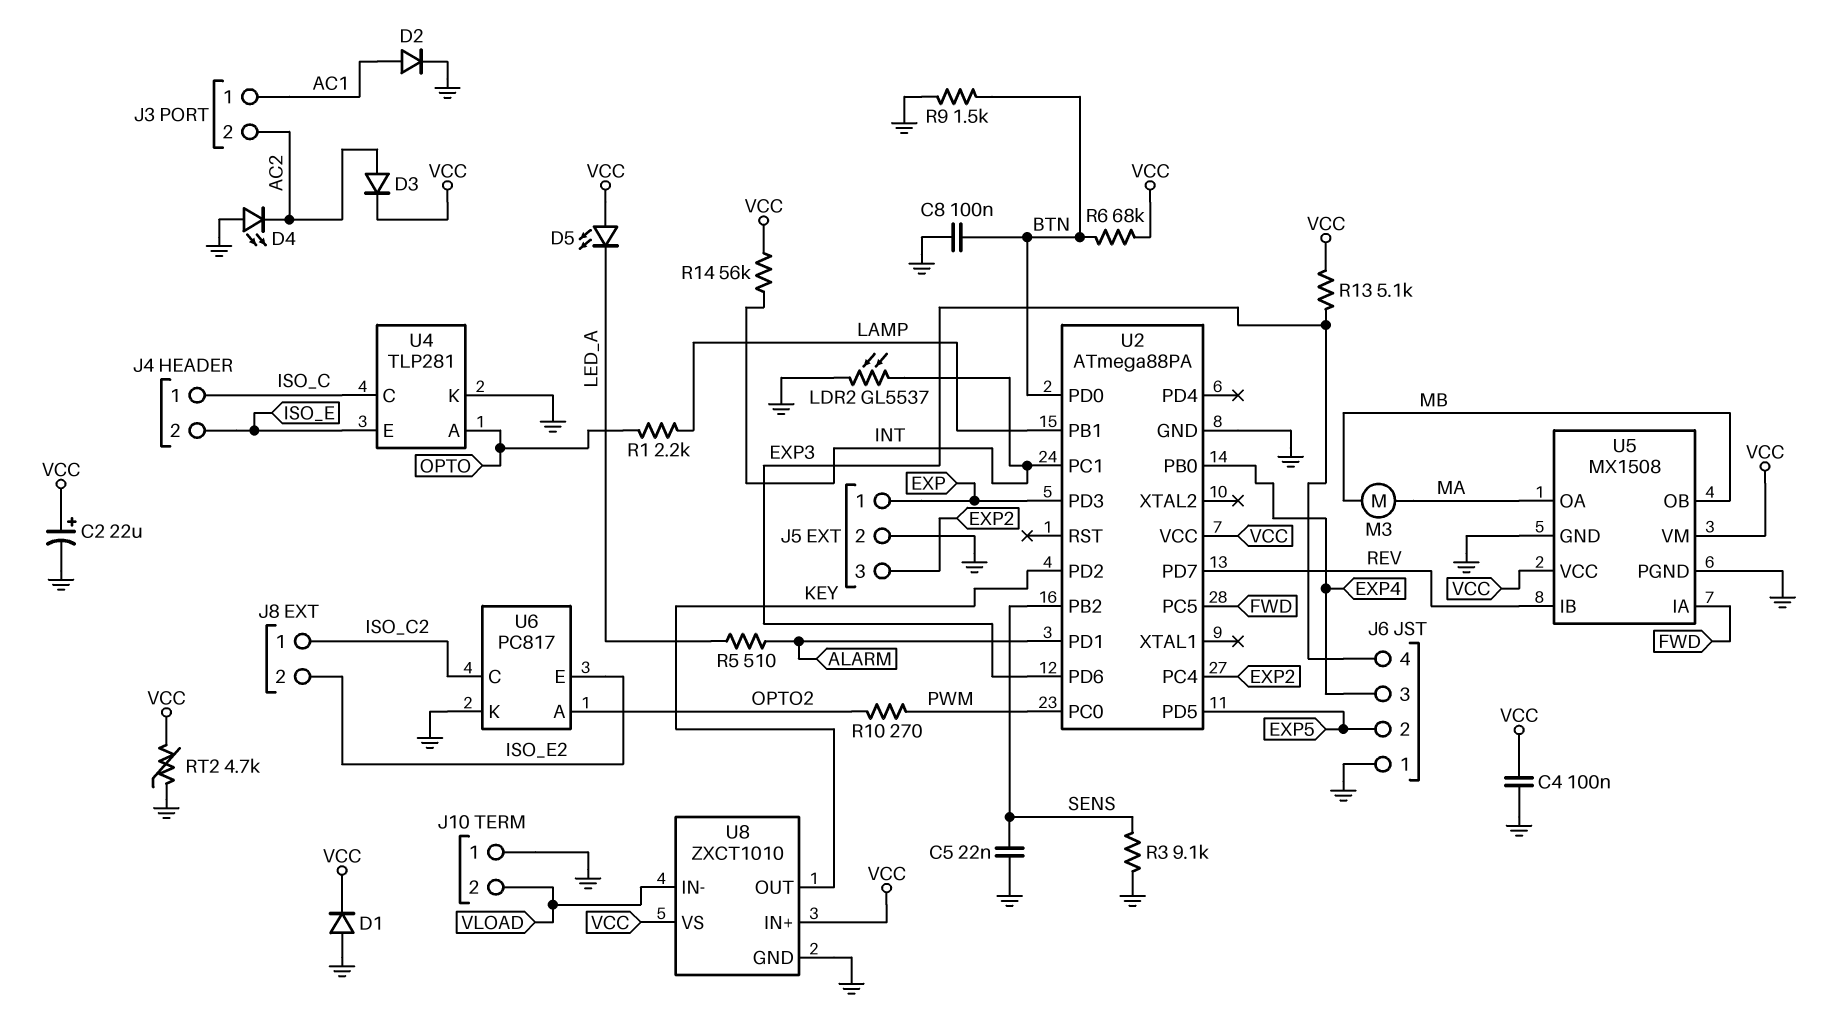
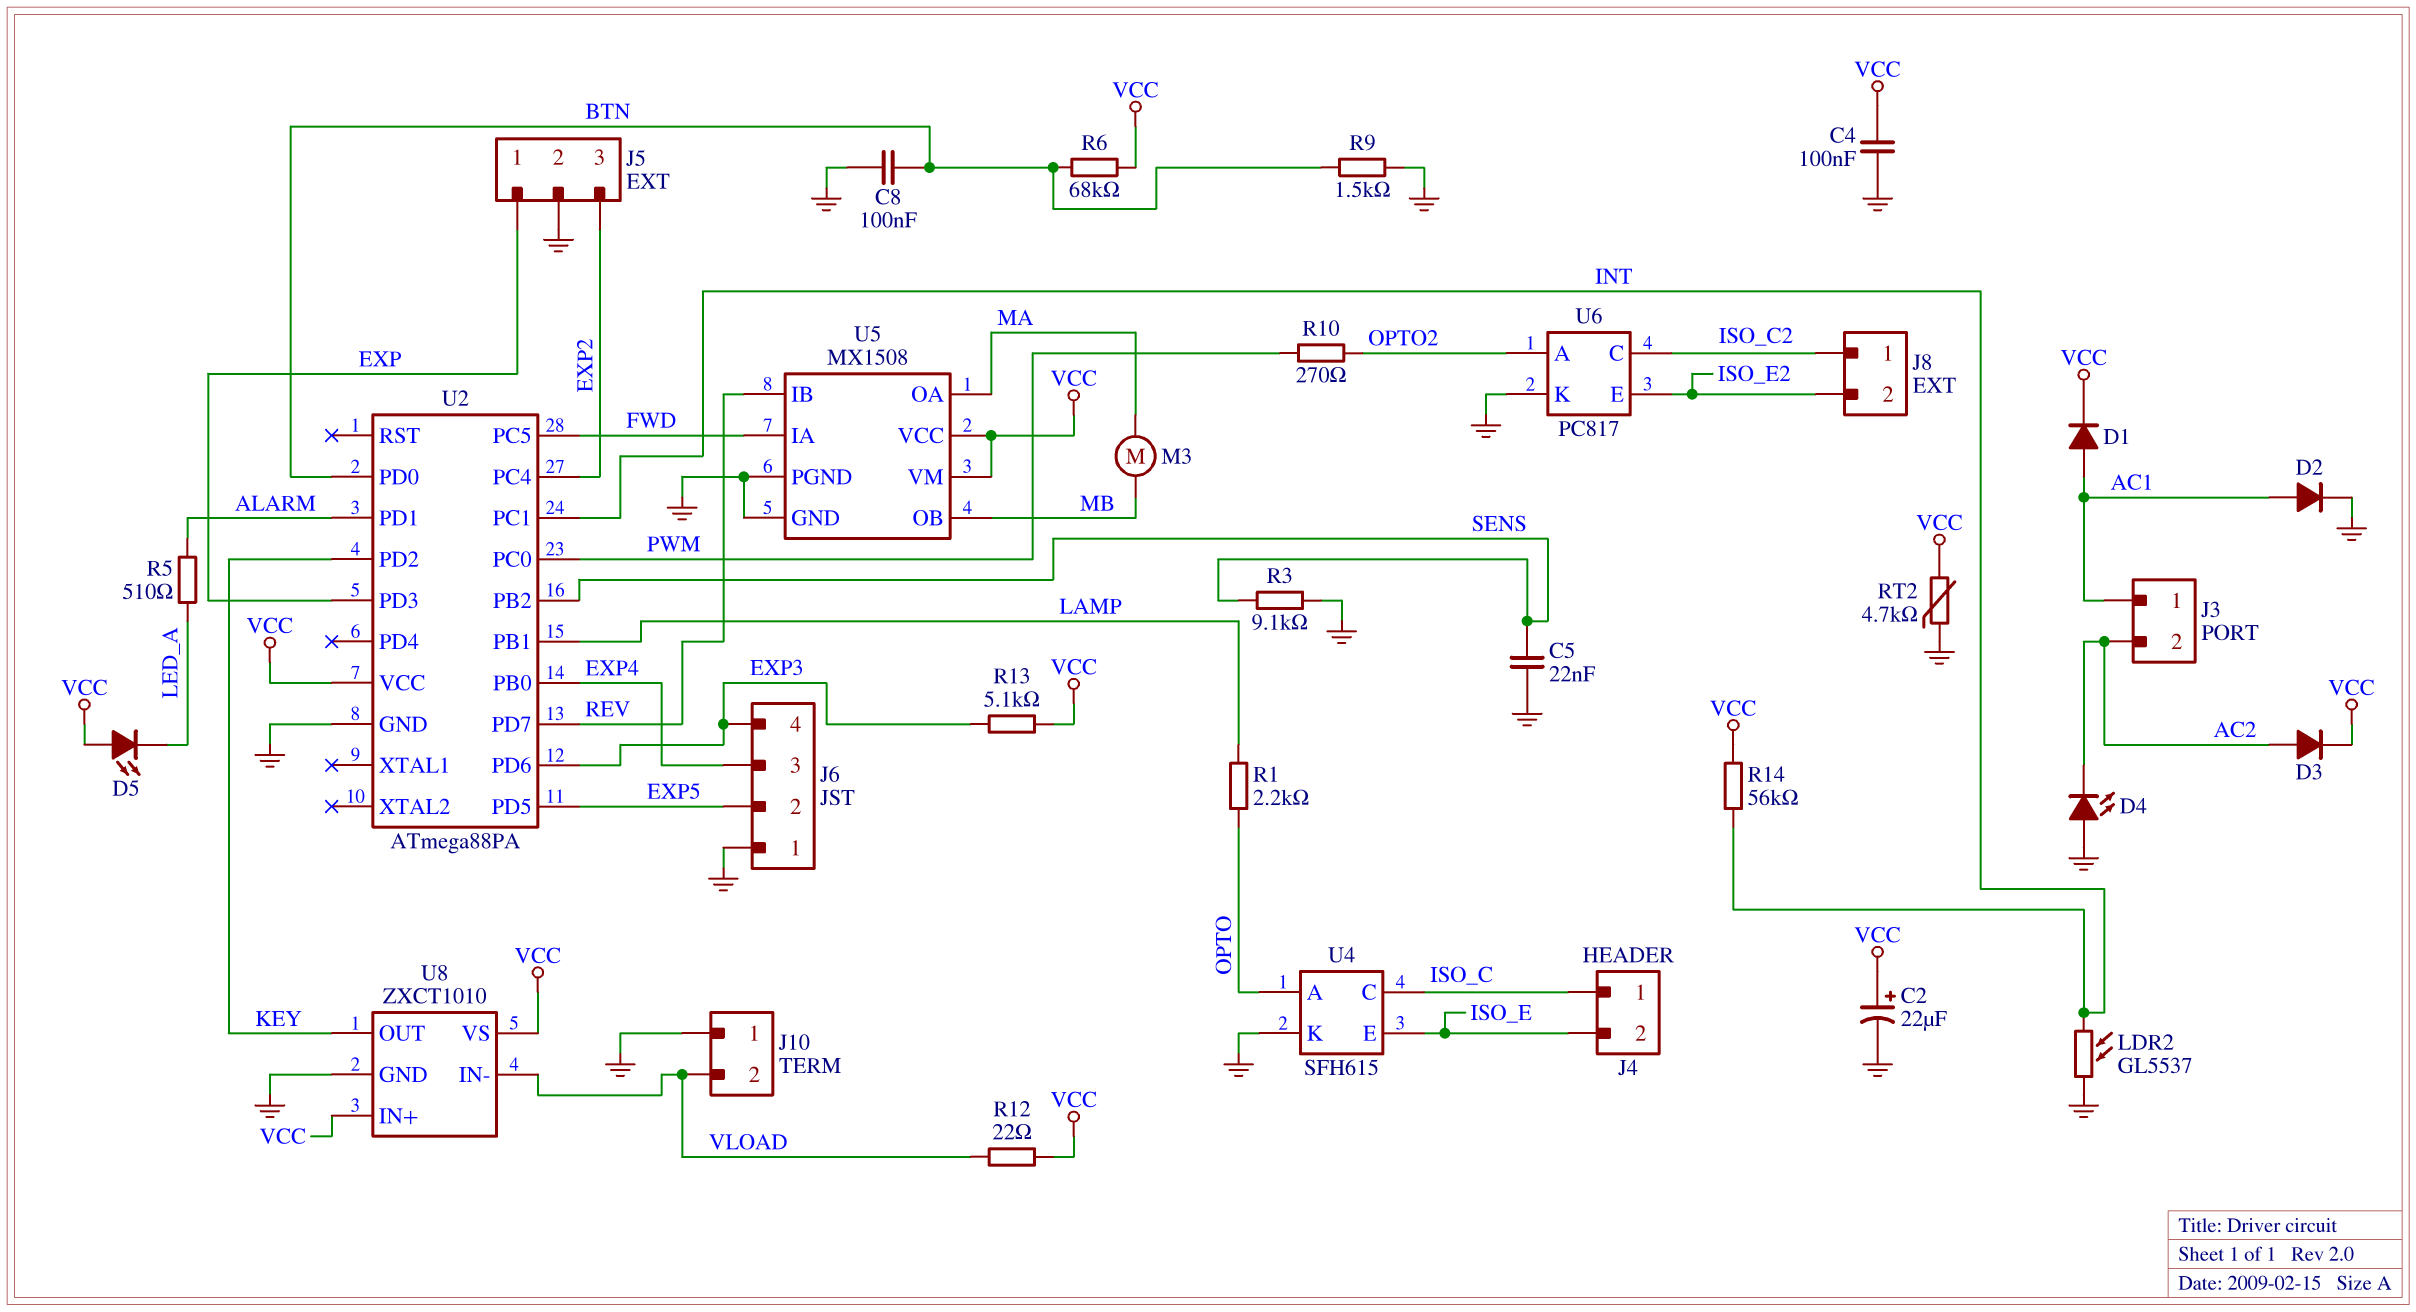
D1: diode (A GND, K VCC) -> diode (A AC1, K VCC)
R12: none -> 22 (VCC, VLOAD)
U4: TLP281 -> SFH615

